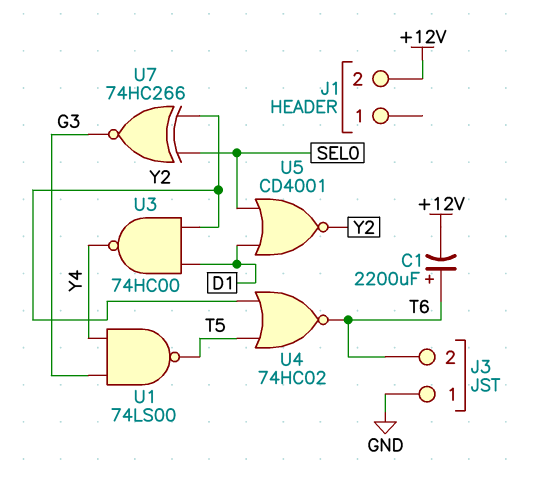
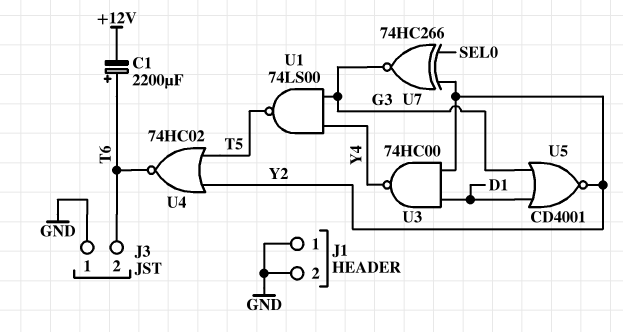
J1 pin 1: none -> GND
J1 pin 2: +12V -> GND
U5: NOR CD4001 (in D1, in SEL0, out Y2) -> NOR CD4001 (in D1, in G3, out Y2)

